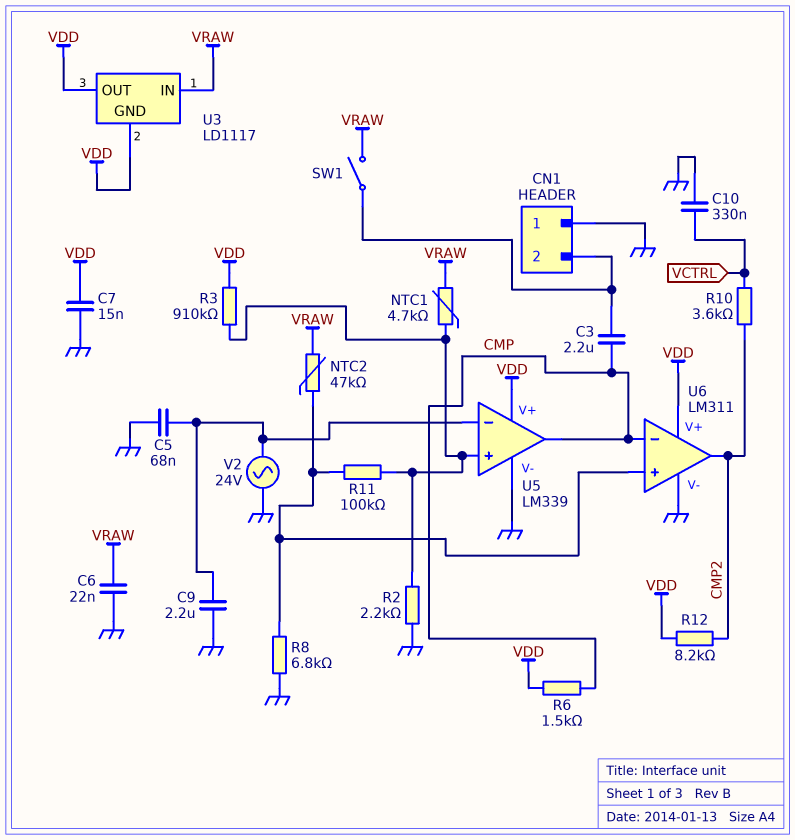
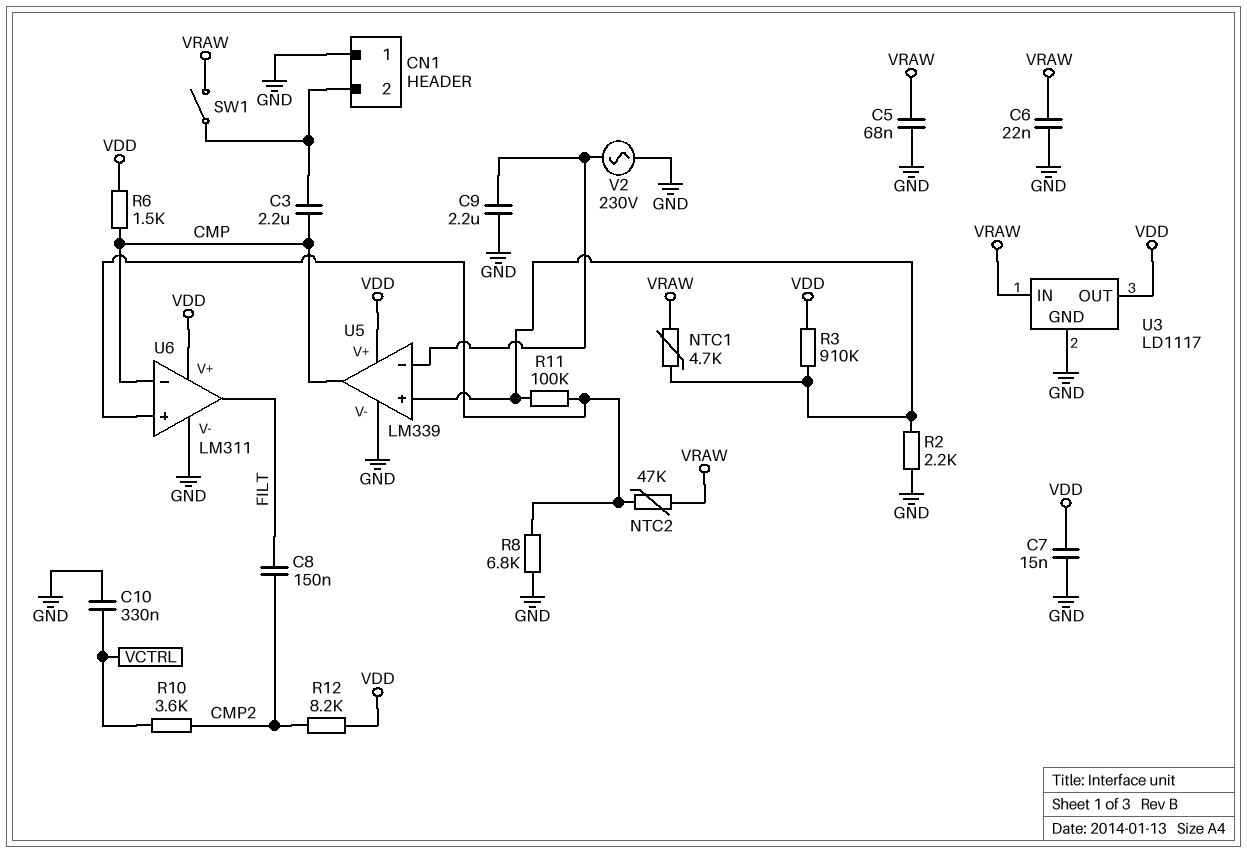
C5: 68nF (GND, U5/in-) -> 68nF (GND, VRAW)
C8: none -> 150nF (CMP2, FILT)
U3 pin GND: VDD -> GND
U6 pin out: CMP2 -> FILT
V2: AC 24V (GND, U5/in-) -> AC 230V (GND, U5/in-)

